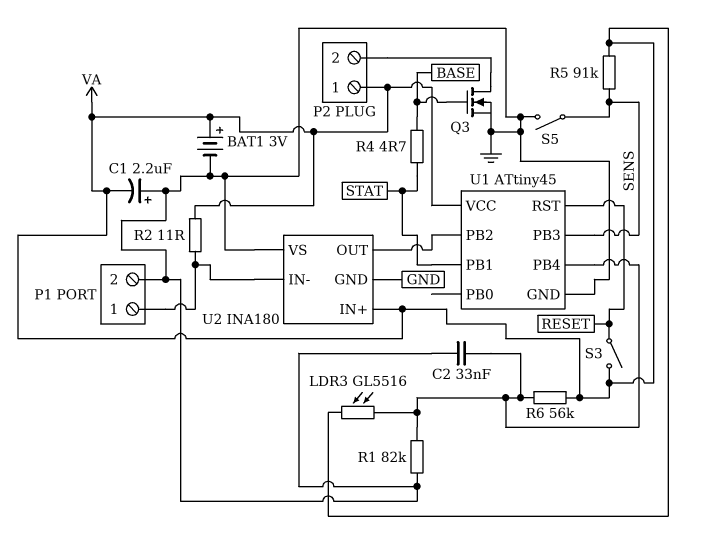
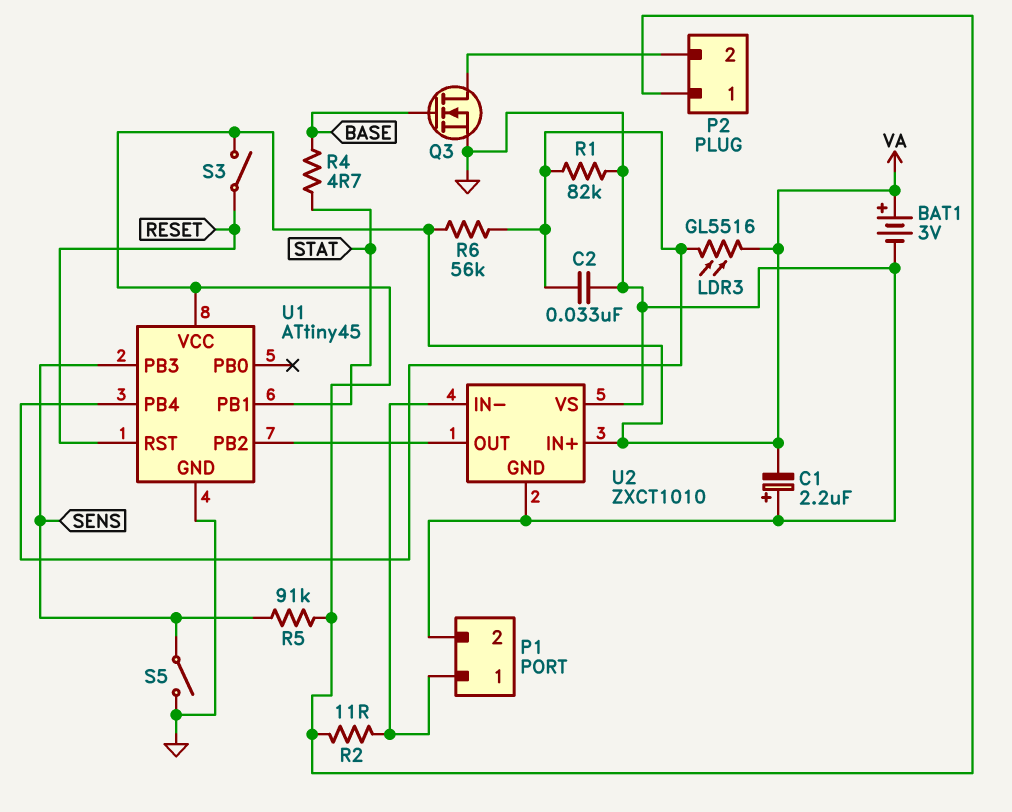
U2: INA180 -> ZXCT1010

